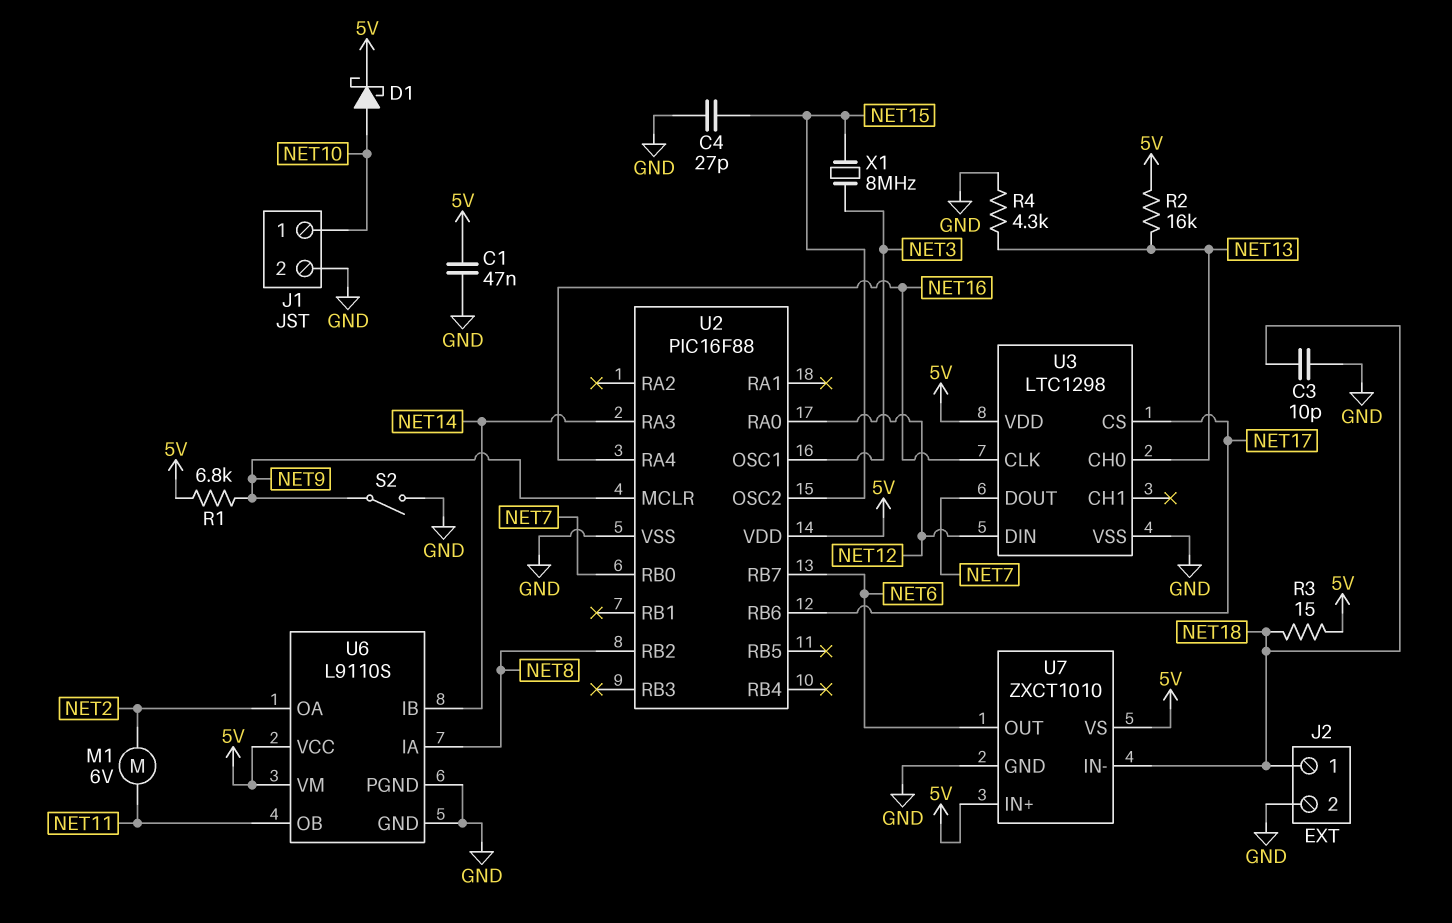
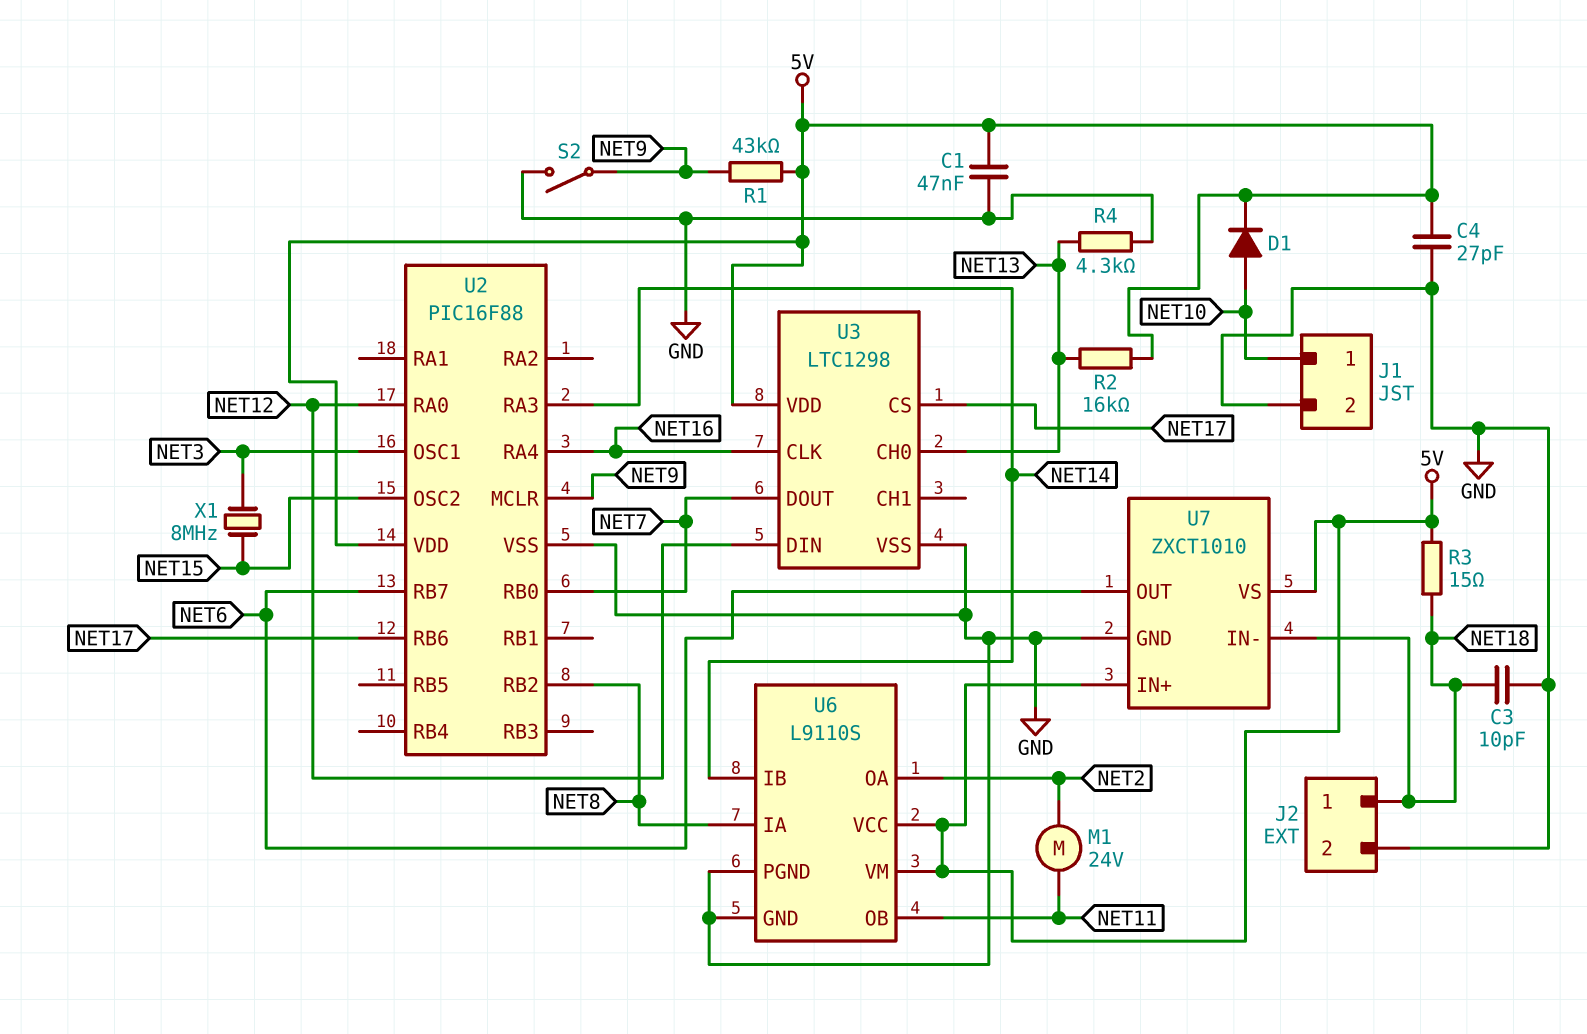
C4: 27pF (GND, NET15) -> 27pF (5V, GND)
D1: schottky (A NET10, K 5V) -> diode (A NET10, K 5V)
M1: motor 6V (NET2, NET11) -> motor 24V (NET2, NET11)
R1: 6.8k (5V, NET9) -> 43k (5V, NET9)

